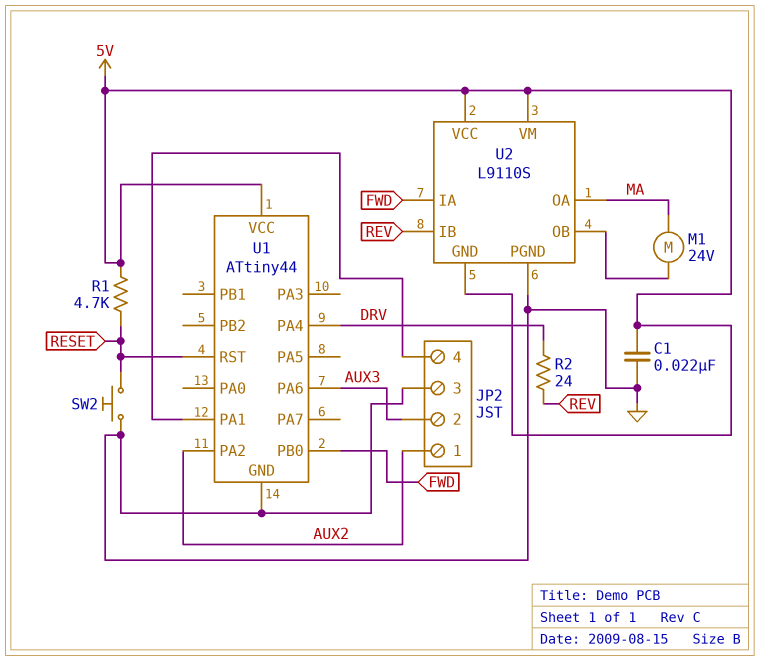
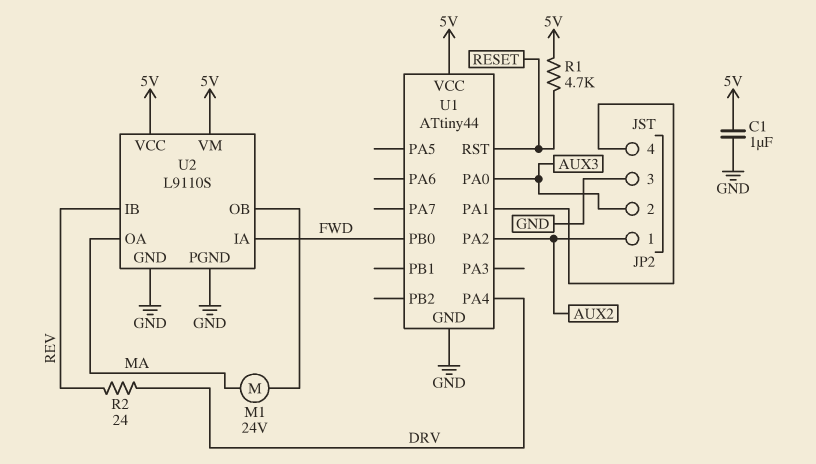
C1: 22nF (5V, GND) -> 1uF (5V, GND)
SW2: button (GND, RESET) -> none
U1 pin PA0: none -> AUX3
U1 pin PA6: AUX3 -> none
U2 pin GND: 5V -> GND

